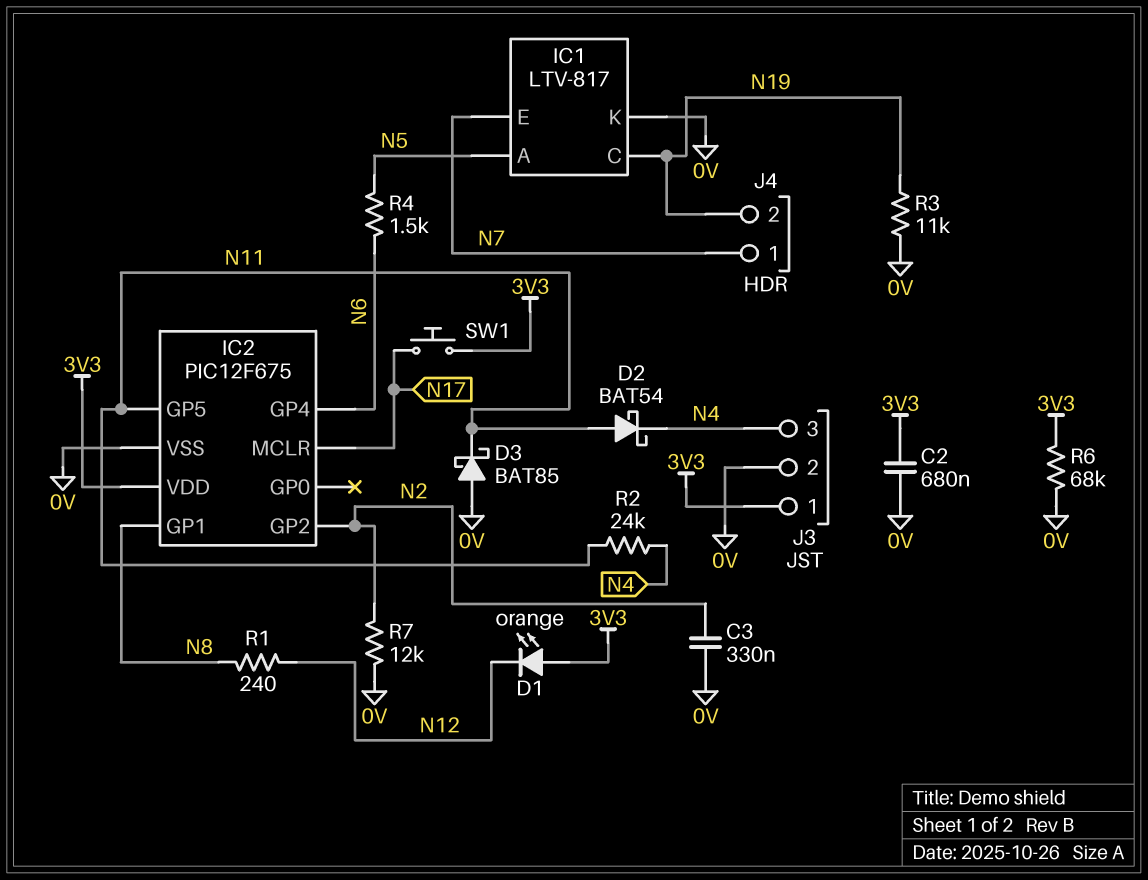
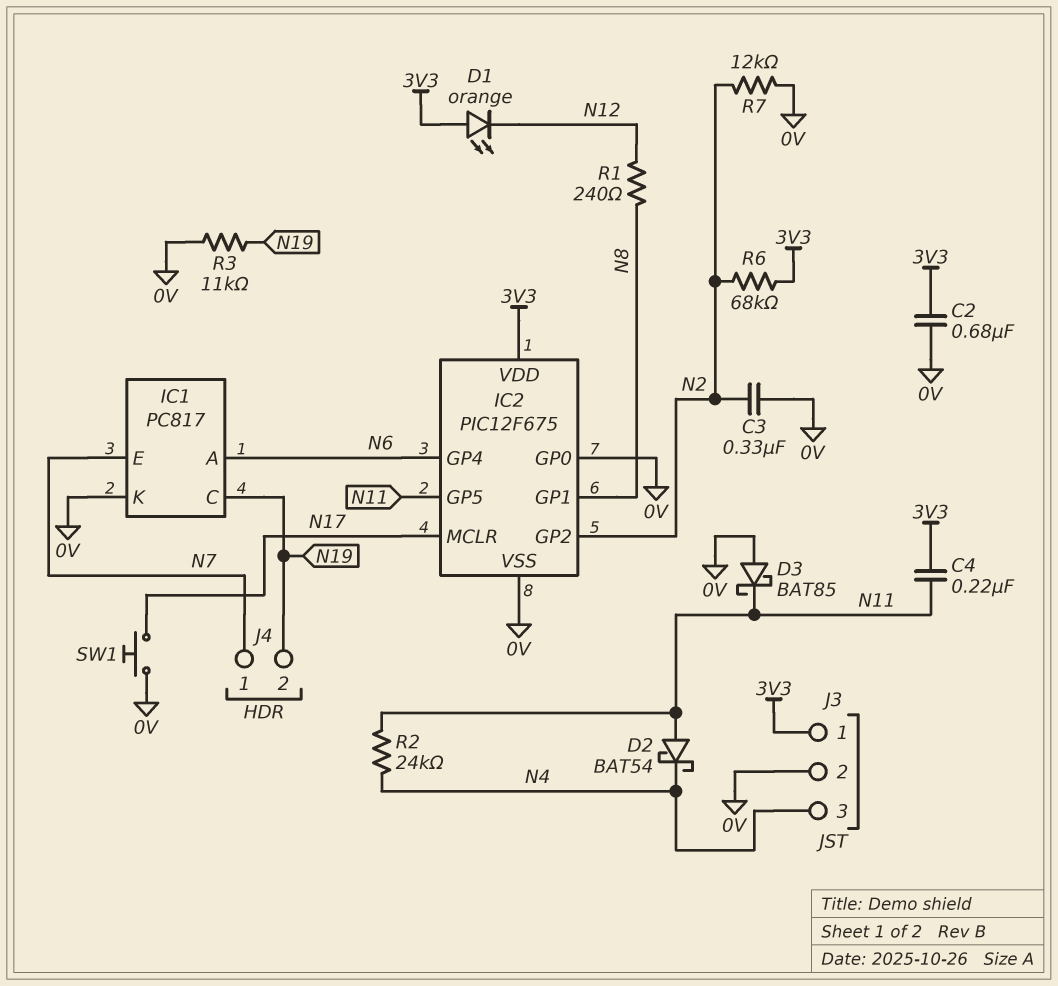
C4: none -> 220nF (3V3, N11)
IC1: LTV-817 -> PC817
IC1 pin A: N5 -> N6
IC2 pin GP0: none -> 0V
R4: 1.5k (N5, N6) -> none
R6: 68k (0V, 3V3) -> 68k (3V3, N2)
SW1: button (3V3, N17) -> button (0V, N17)

